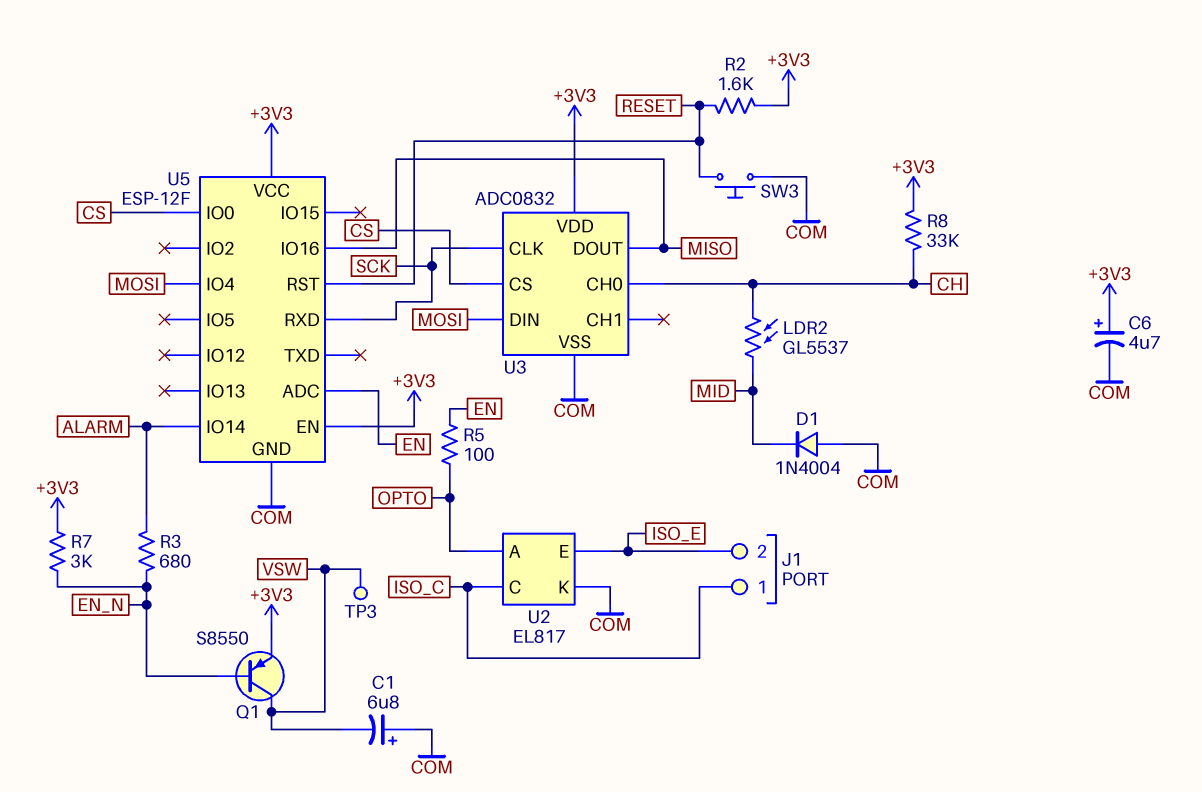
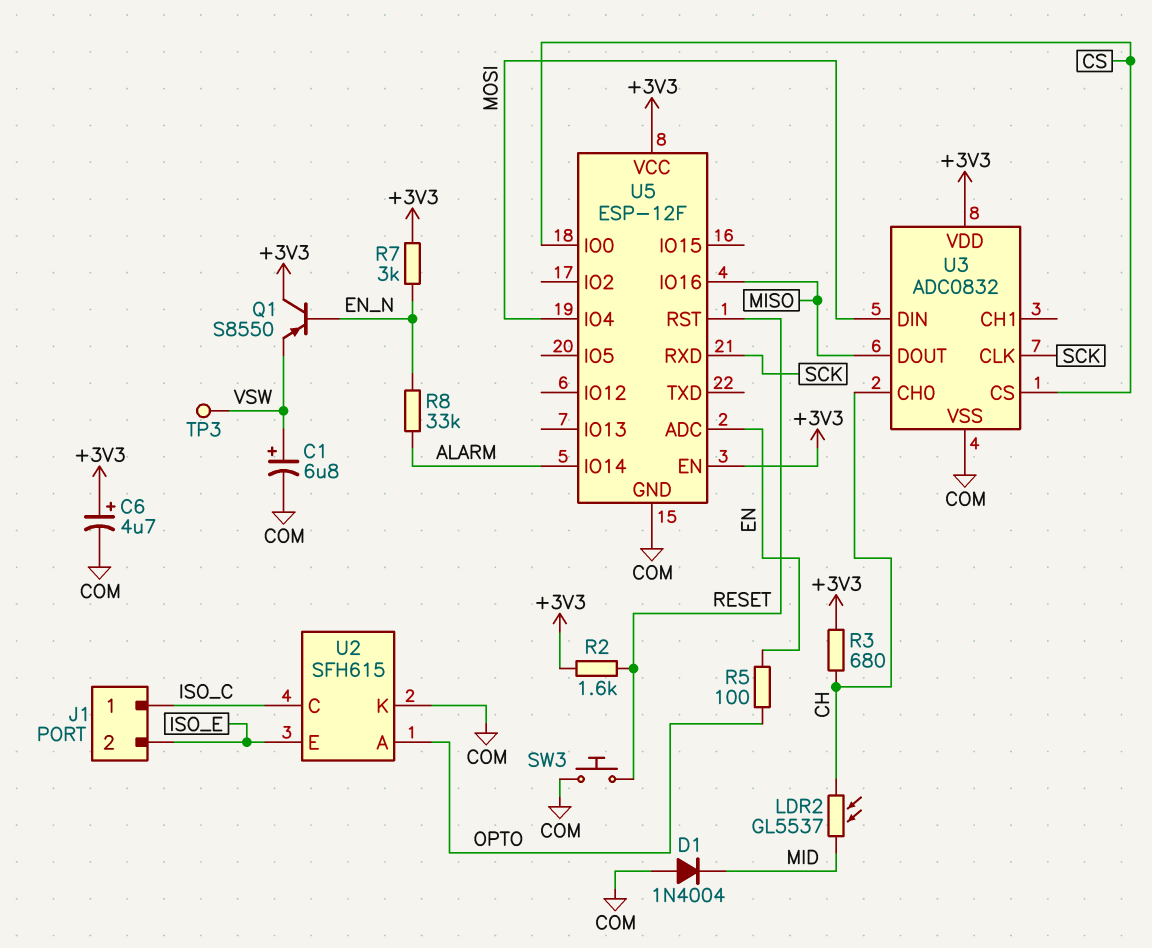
C1: 6.8uF (plus COM, minus VSW) -> 6.8uF (plus VSW, minus COM)
Q1: PNP S8550 (B EN_N, C VSW, E +3V3) -> PNP S8550 (B EN_N, C +3V3, E VSW)
R3: 680 (ALARM, EN_N) -> 680 (+3V3, CH)
R8: 33k (+3V3, CH) -> 33k (ALARM, EN_N)
U2: EL817 -> SFH615

